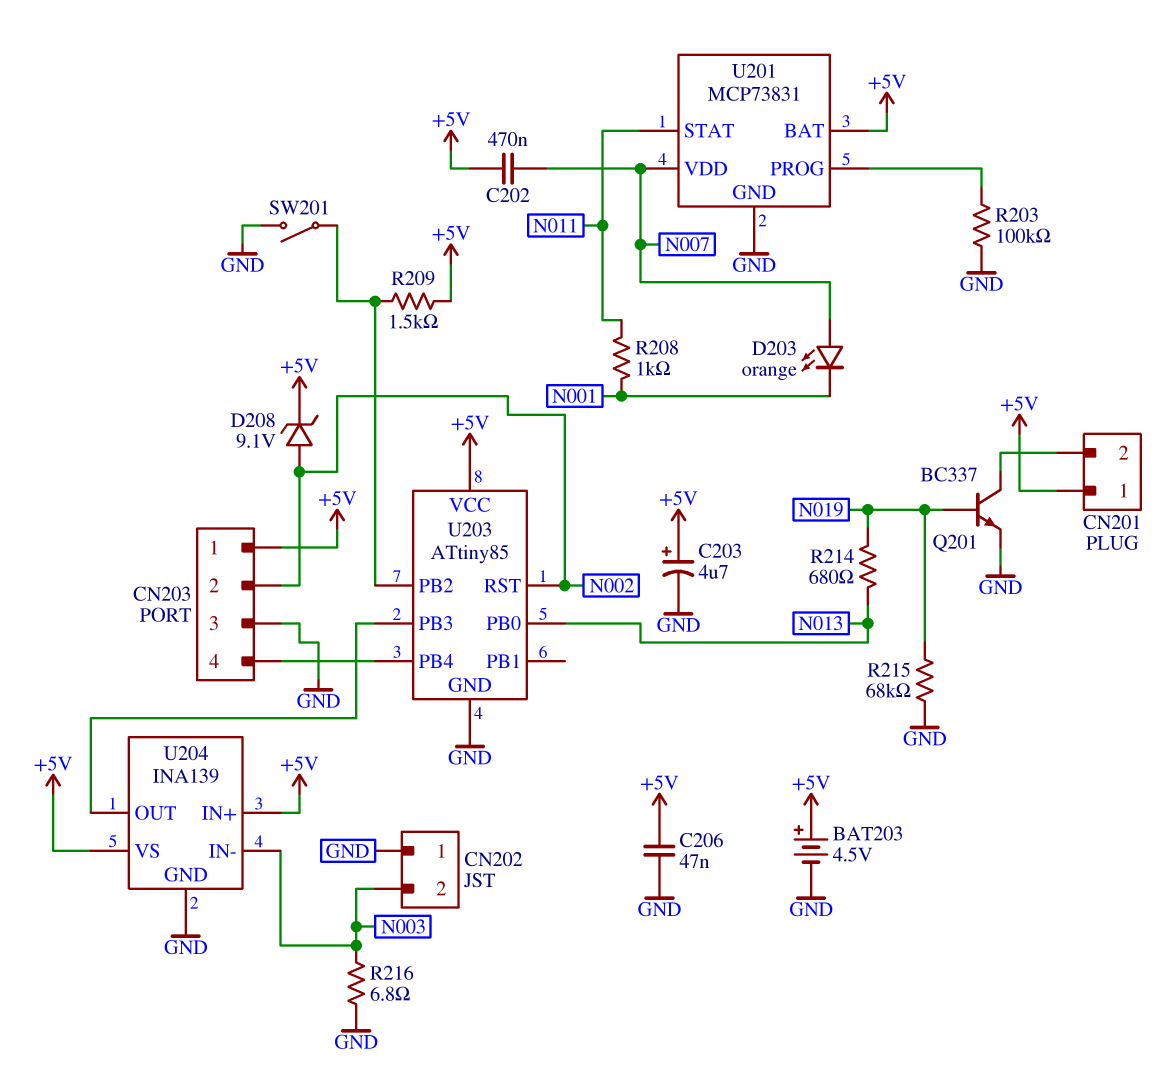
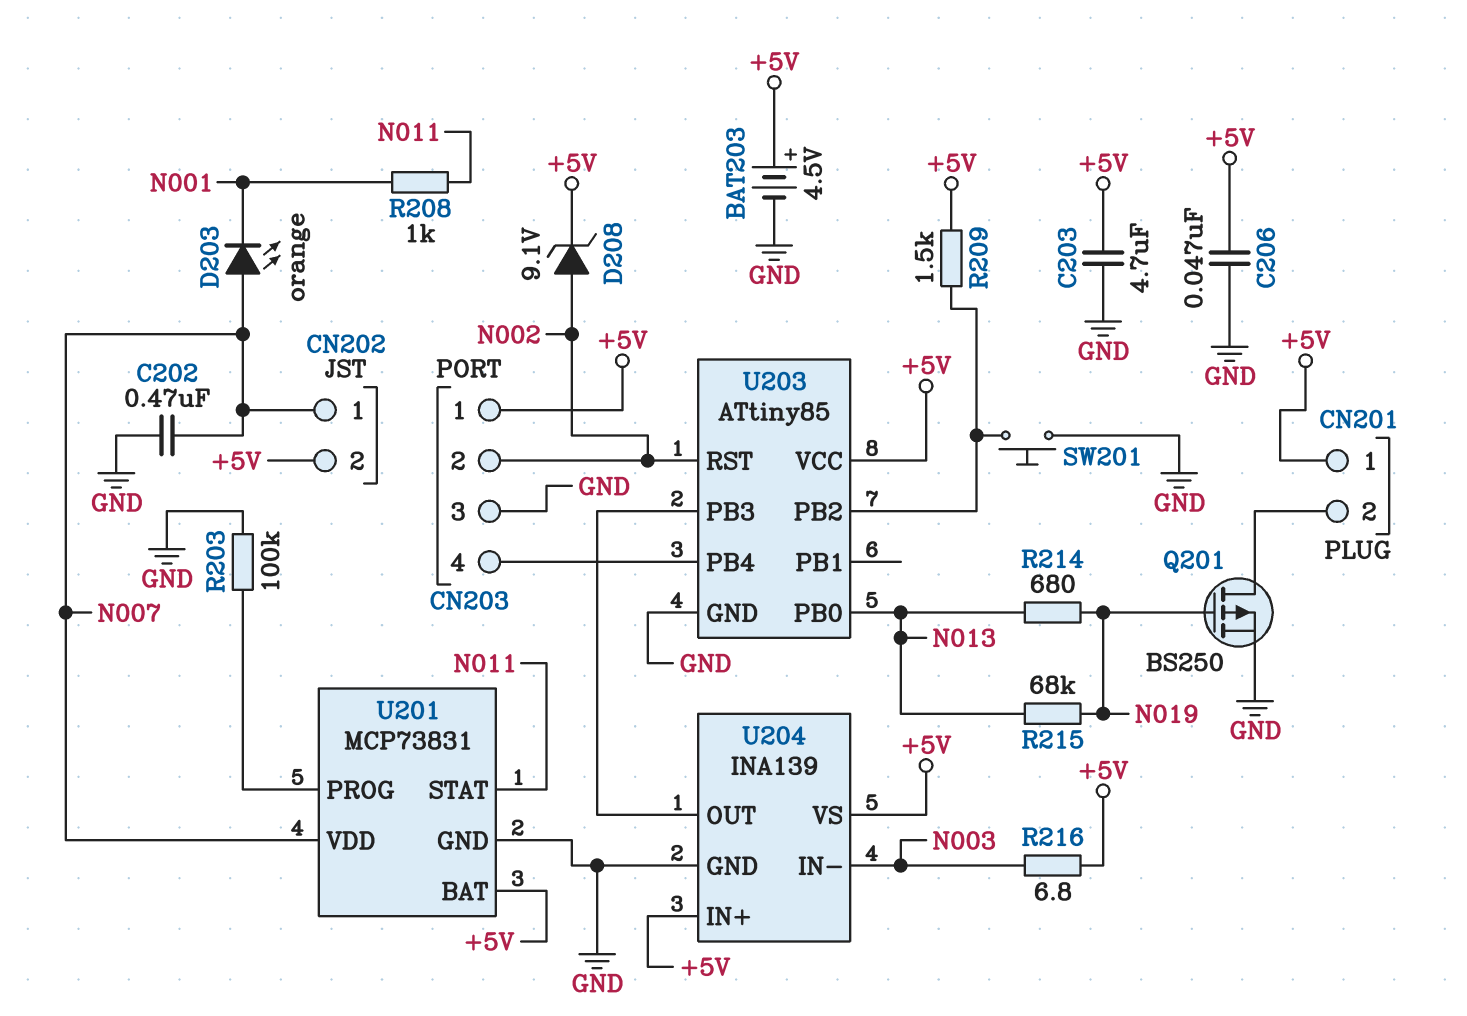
C202: 470nF (+5V, N007) -> 470nF (GND, N007)
C203: 4.7uF (plus +5V, minus GND) -> 4.7uF (+5V, GND)
CN202 pin 1: GND -> N007
CN202 pin 2: N003 -> +5V
Q201: NPN BC337 (B N019, C CN201/2, E GND) -> PMOS BS250 (G N019, D CN201/2, S GND)
R215: 68k (GND, N019) -> 68k (N013, N019)
R216: 6.8 (GND, N003) -> 6.8 (+5V, N003)
SW201: switch (GND, U203/PB2) -> button (GND, U203/PB2)

